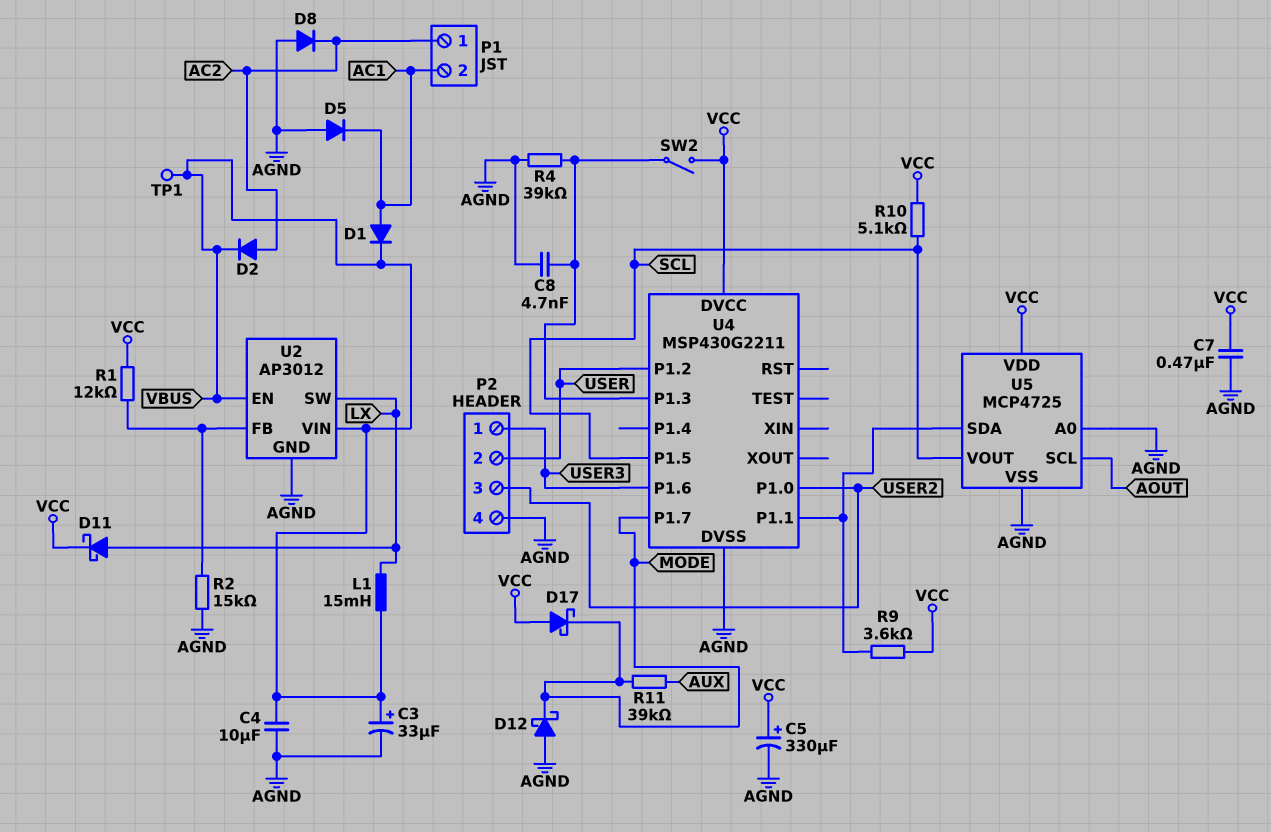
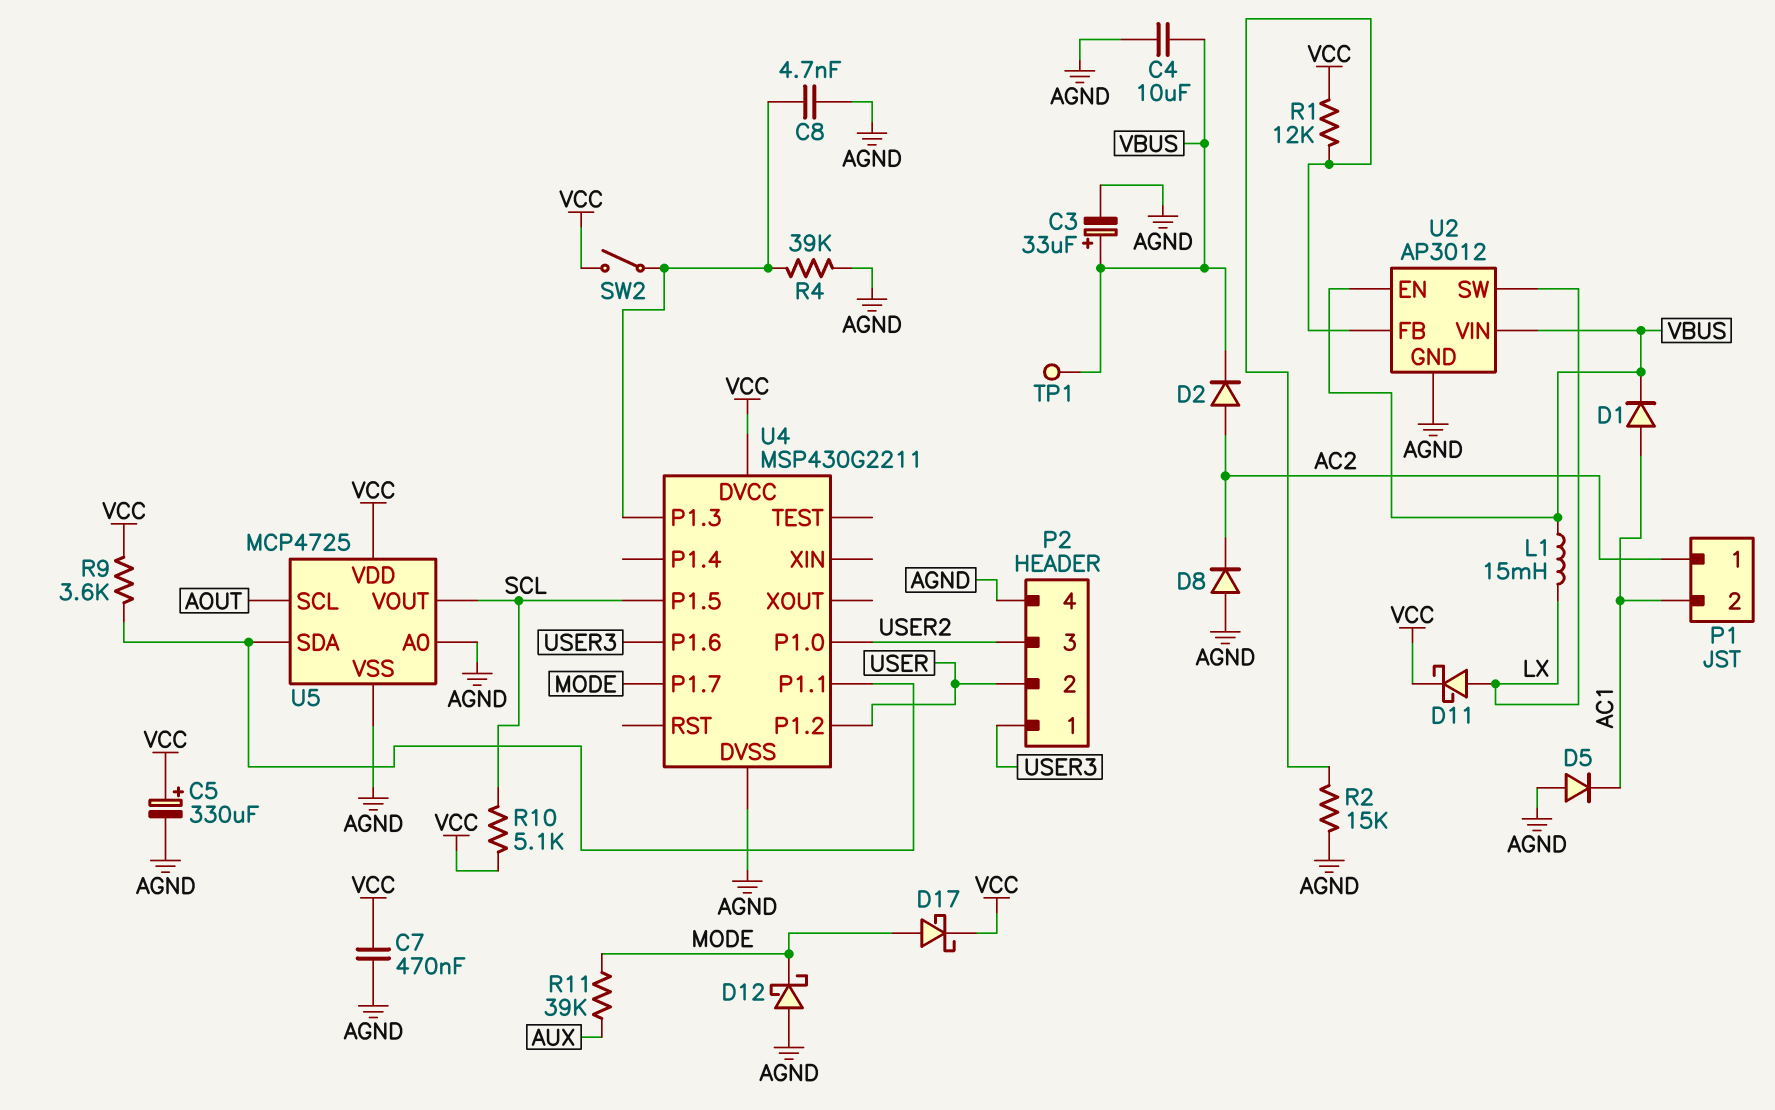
D17: schottky (A VCC, K MODE) -> schottky (A MODE, K VCC)

